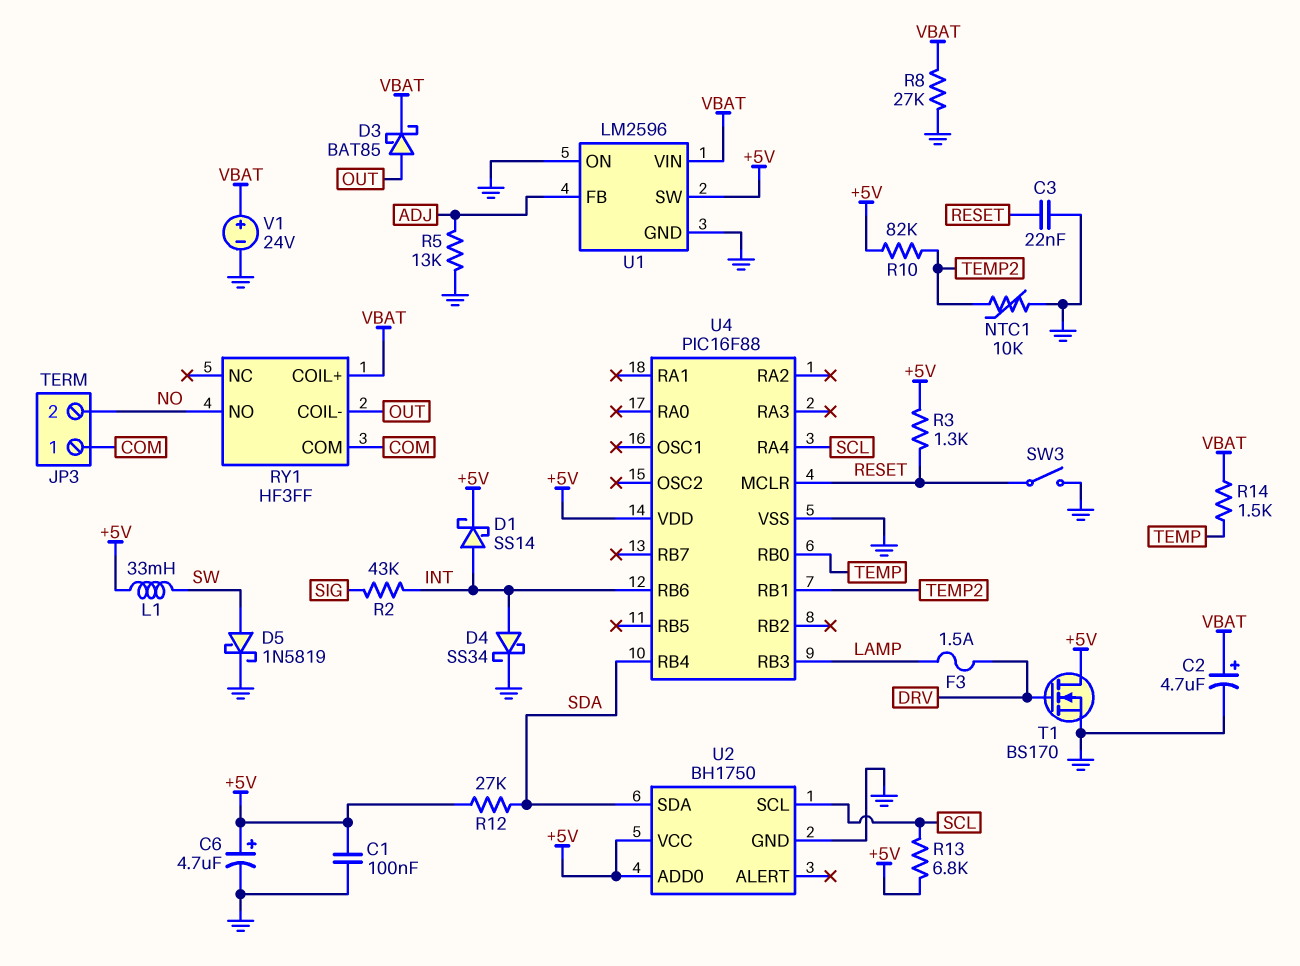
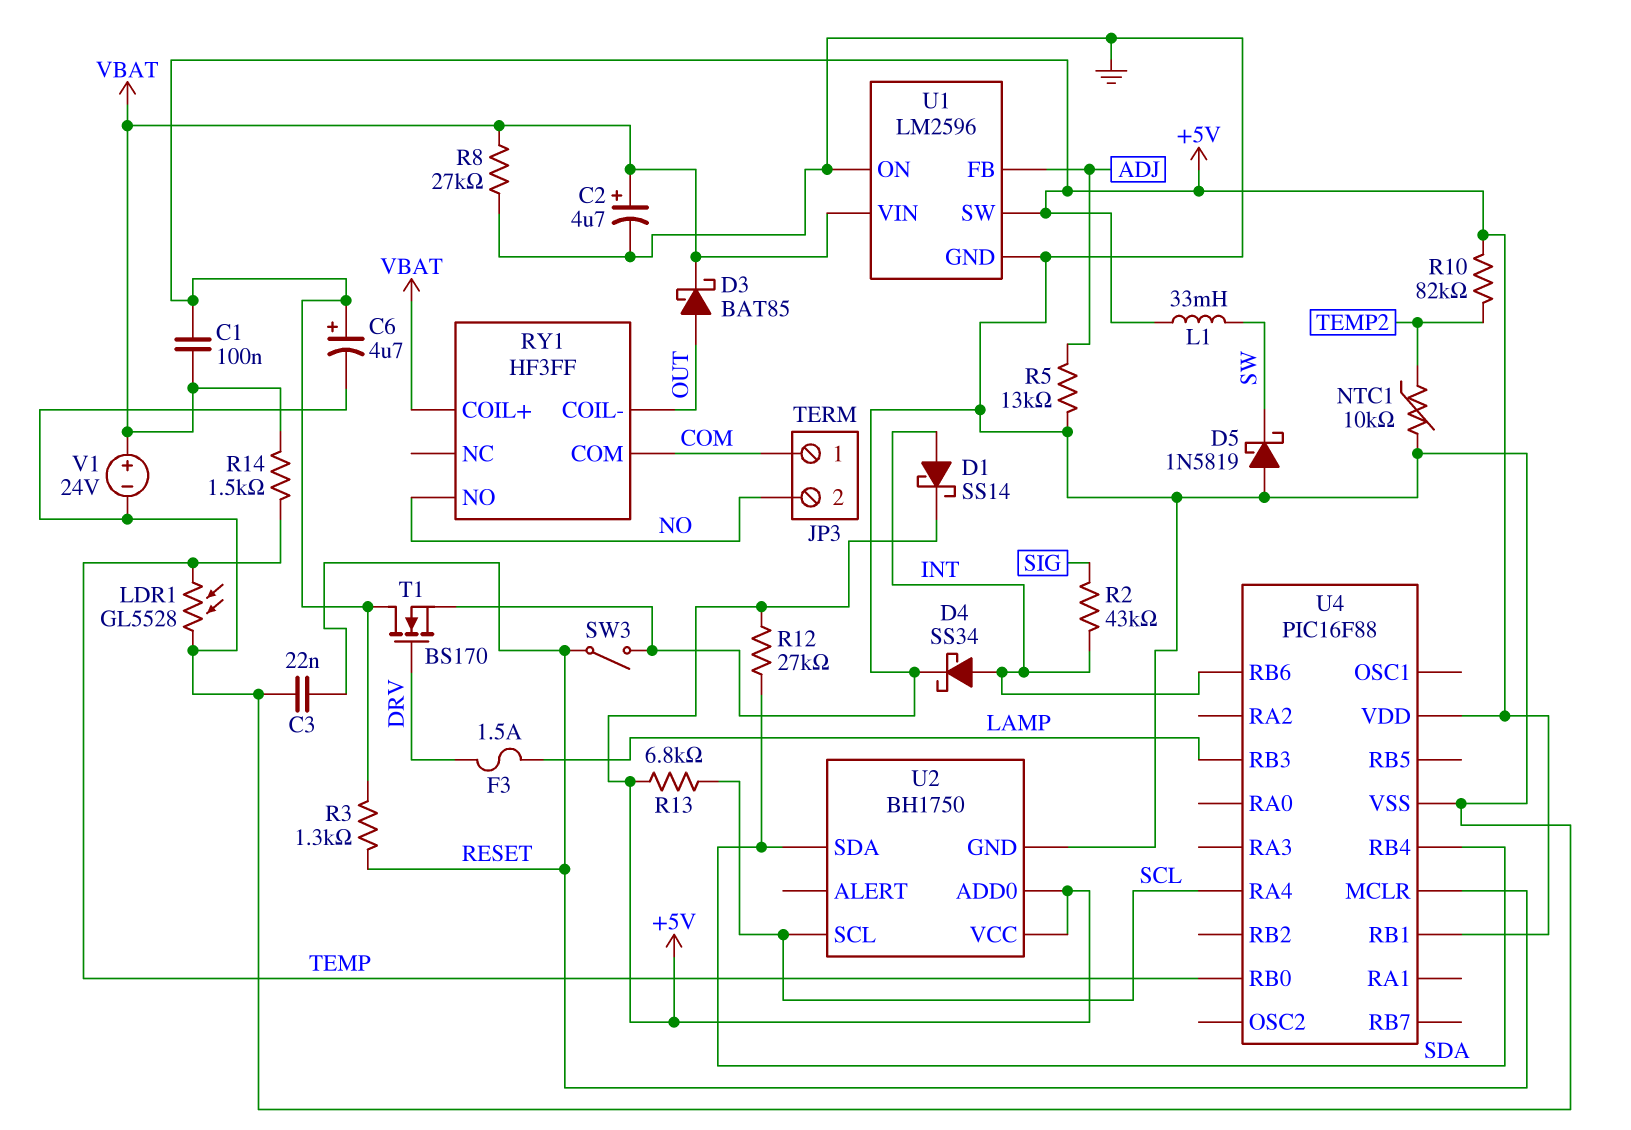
C1: 100nF (+5V, GND) -> 100nF (+5V, VBAT)
D5: schottky 1N5819 (A SW, K GND) -> schottky 1N5819 (A GND, K SW)
LDR1: none -> GL5528 (GND, TEMP)
U4 pin RB1: TEMP2 -> +5V

